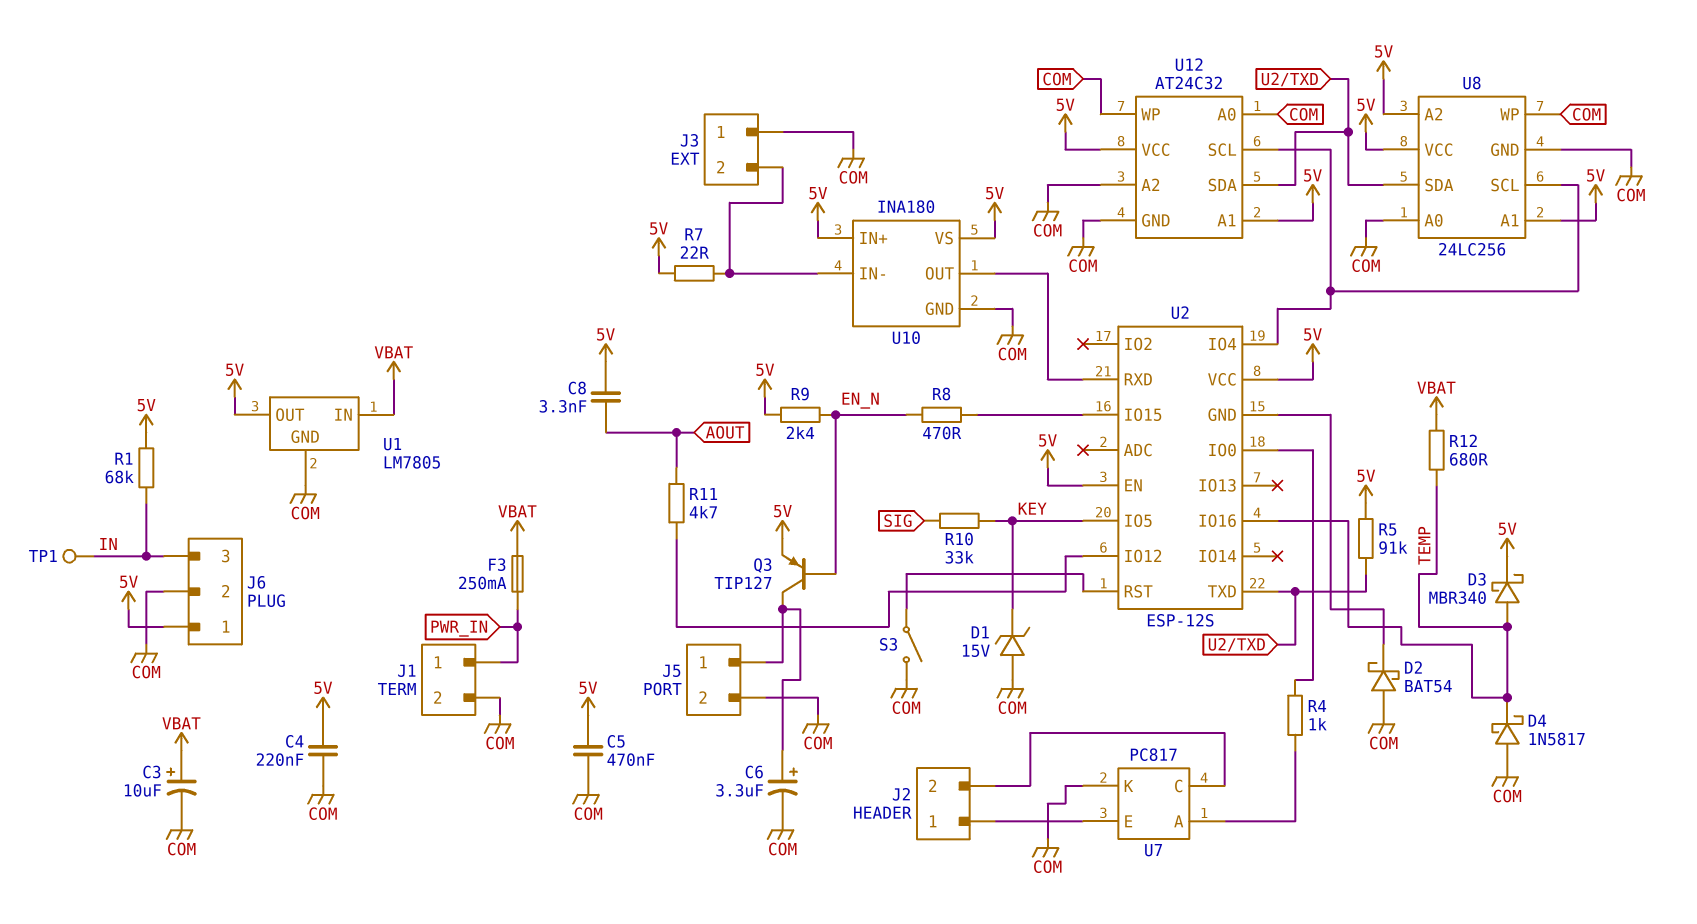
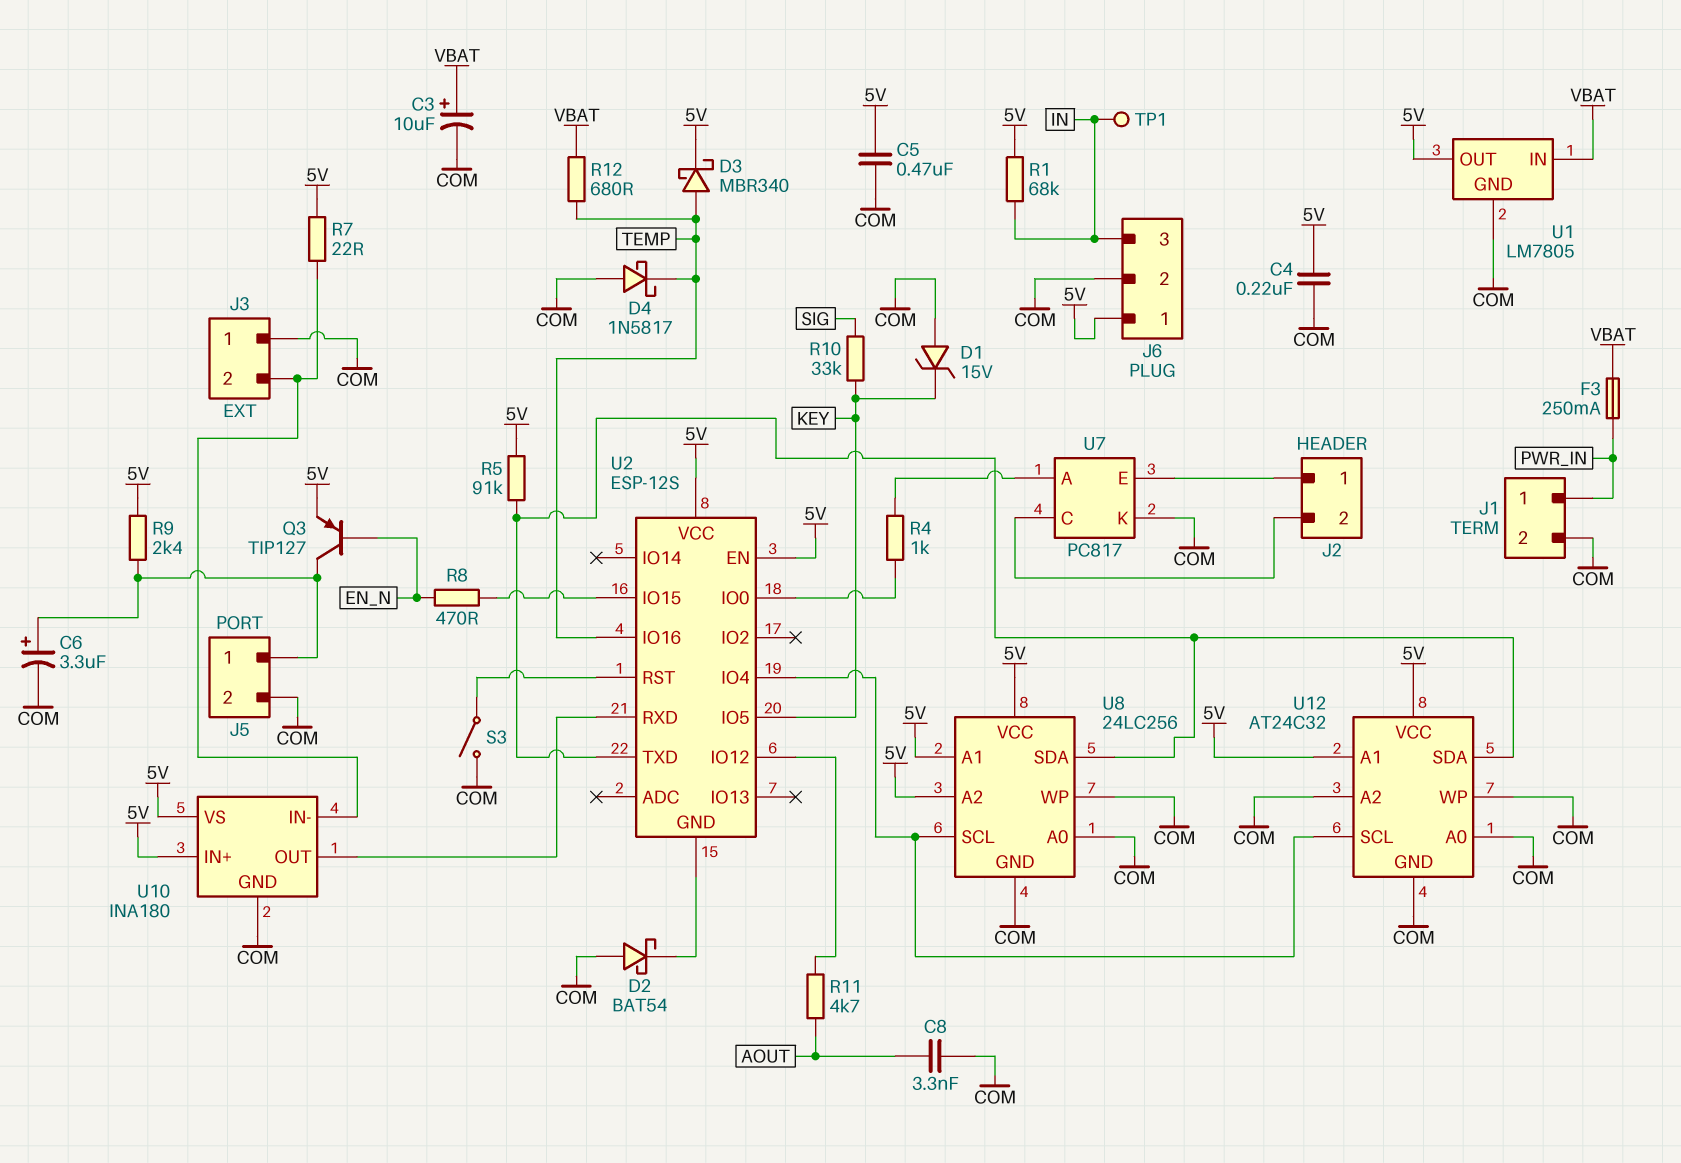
C8: 3.3nF (5V, AOUT) -> 3.3nF (AOUT, COM)
R9: 2.4k (5V, EN_N) -> 2.4k (5V, J5/1)

